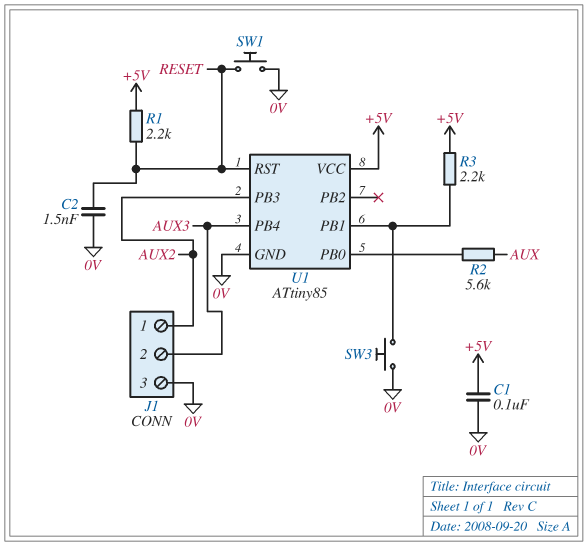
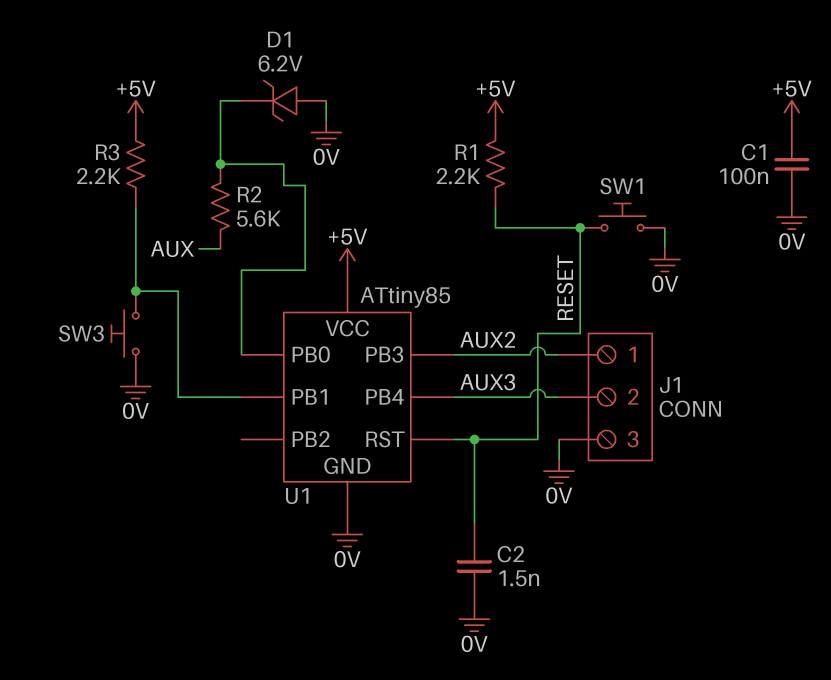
D1: none -> zener 6.2V (A 0V, K U1/PB0)

